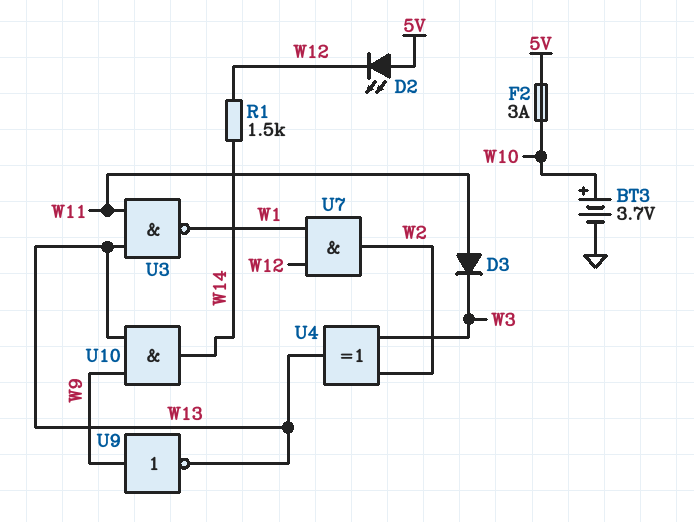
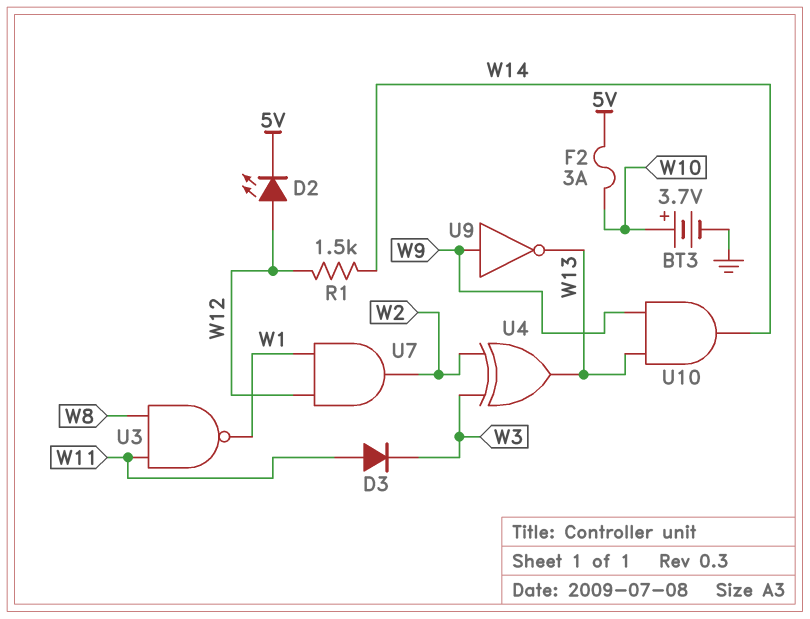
D2: LED (A 5V, K W12) -> LED (A W12, K 5V)
U3: NAND (in W11, in W13, out W1) -> NAND (in W8, in W11, out W1)

